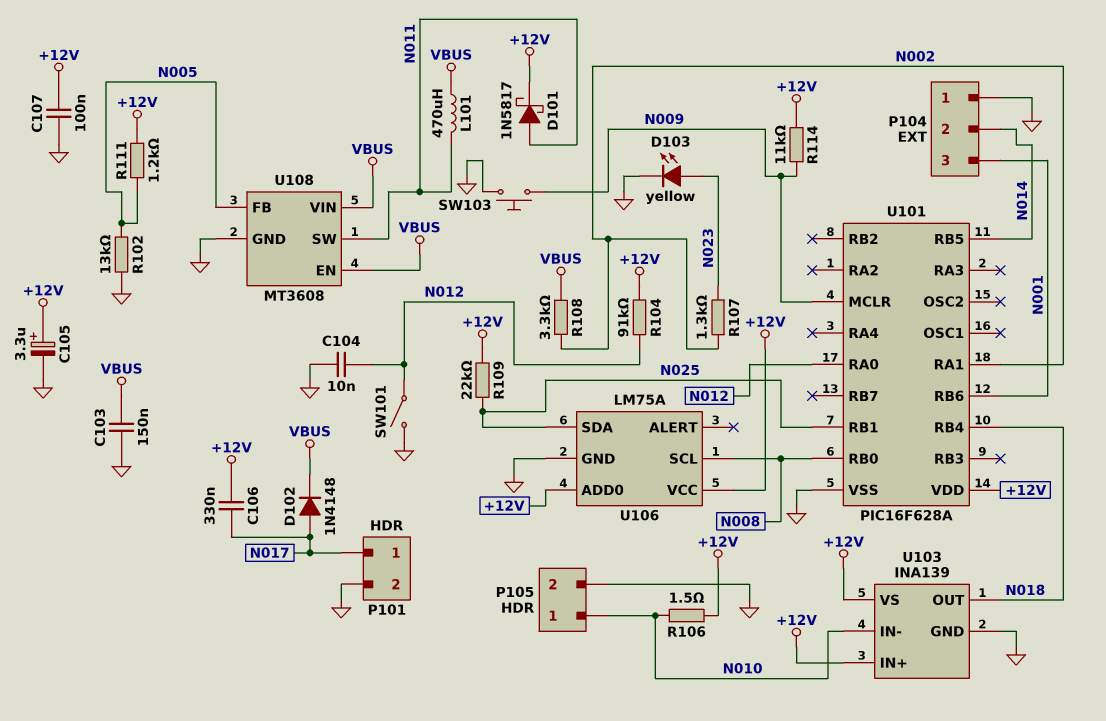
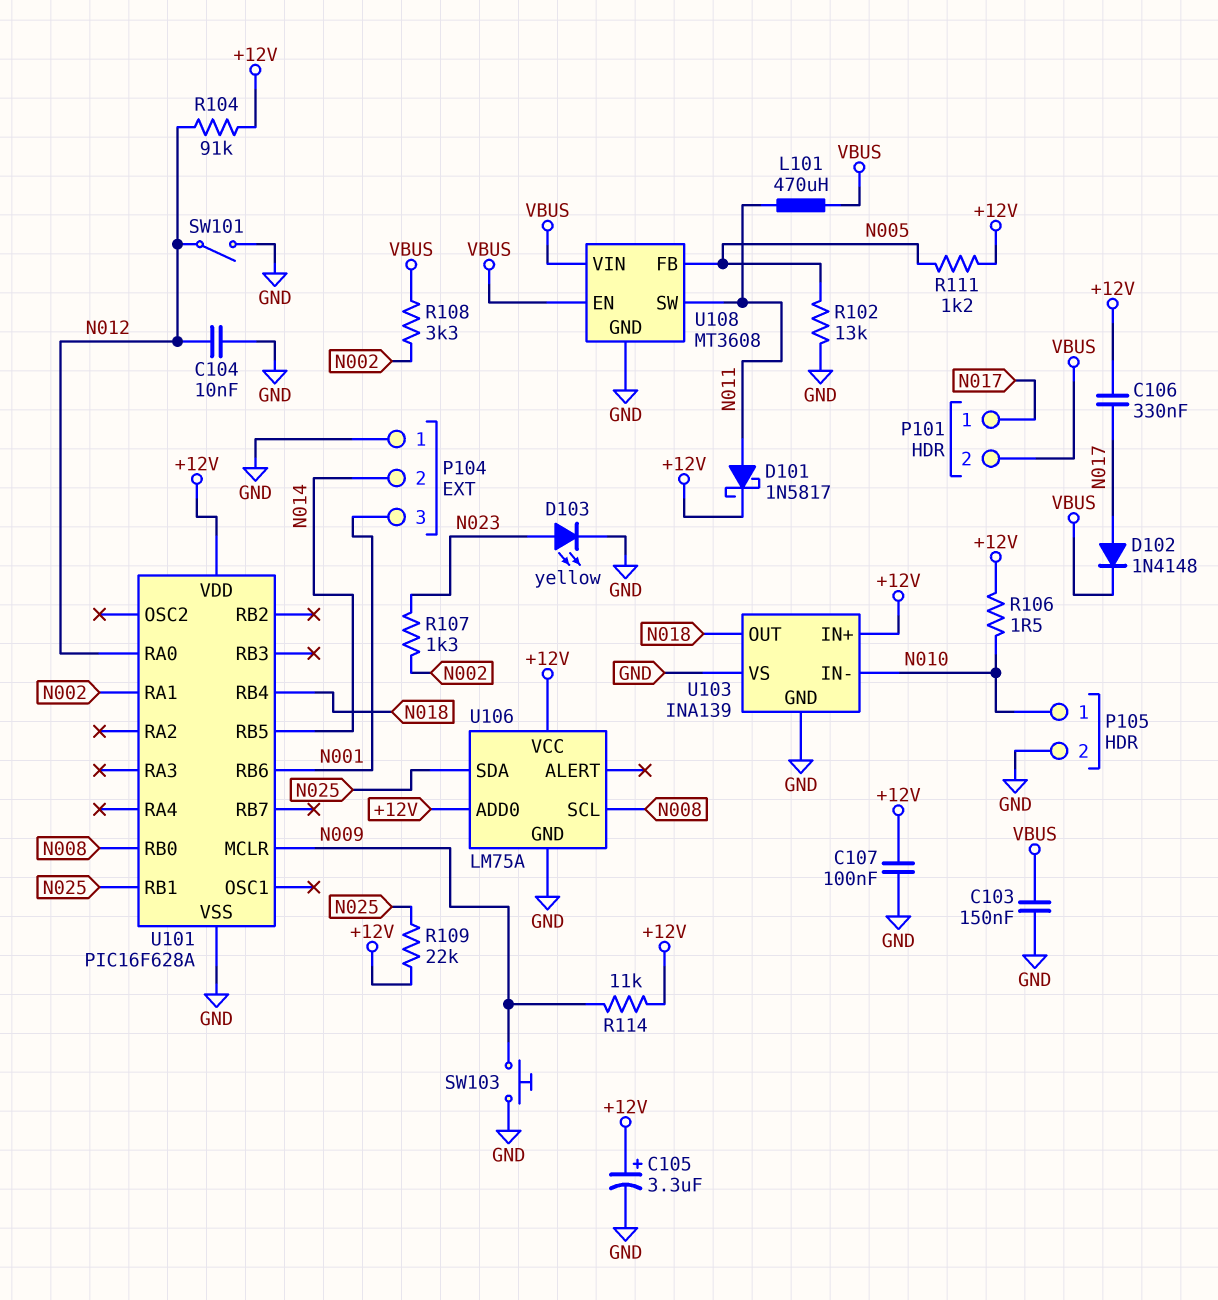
P101 pin 2: GND -> VBUS
U103 pin VS: +12V -> GND

